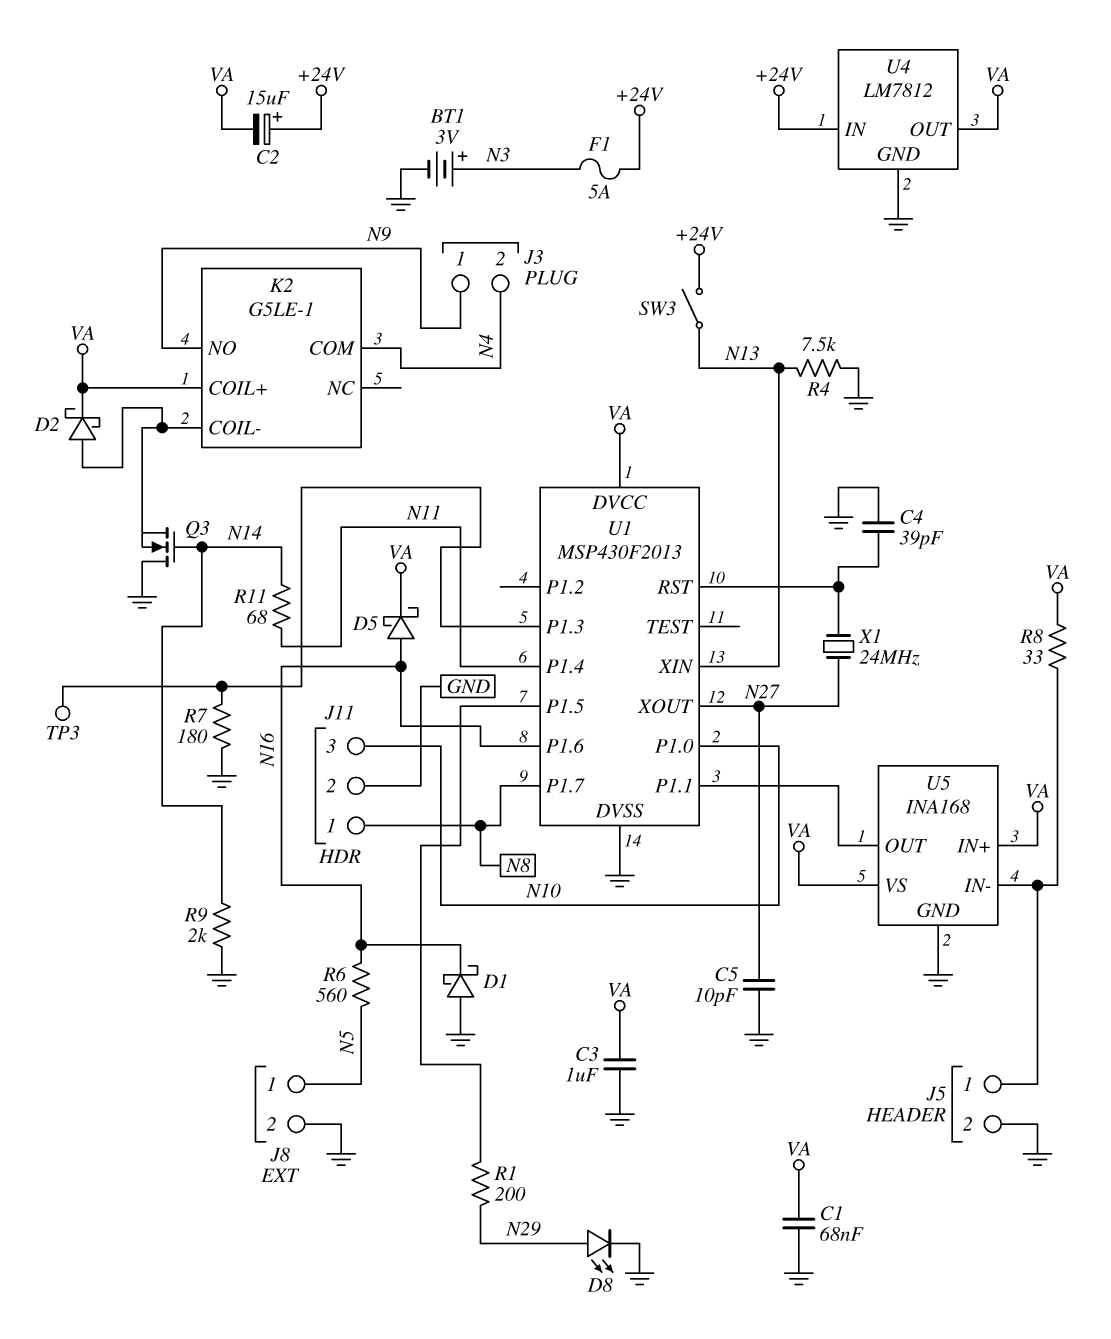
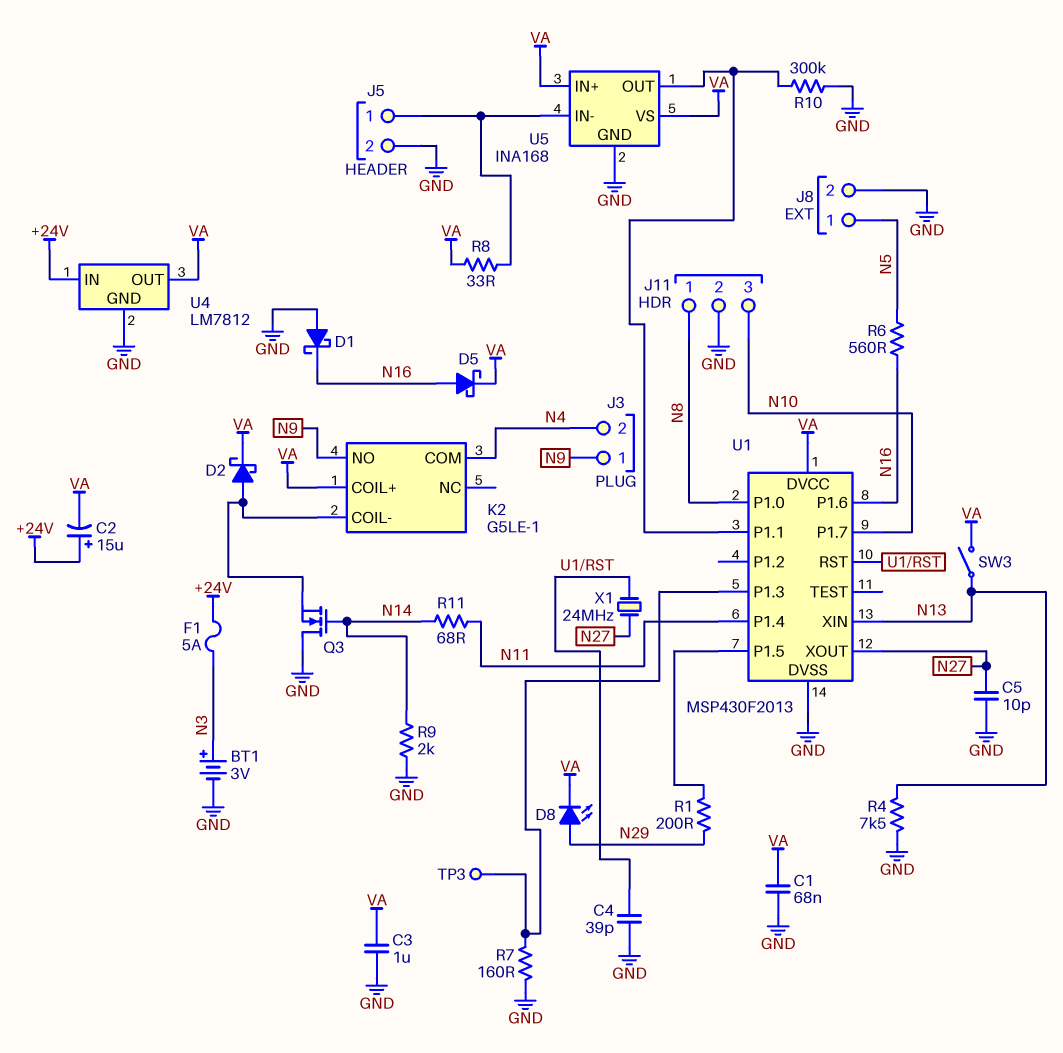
D8: LED (A N29, K GND) -> LED (A N29, K VA)
R7: 180 (GND, U1/P1.3) -> 160 (GND, U1/P1.3)
R10: none -> 300k (GND, U1/P1.1)
SW3: switch (+24V, N13) -> switch (N13, VA)
U1 pin P1.0: N10 -> N8
U1 pin P1.7: N8 -> N10

